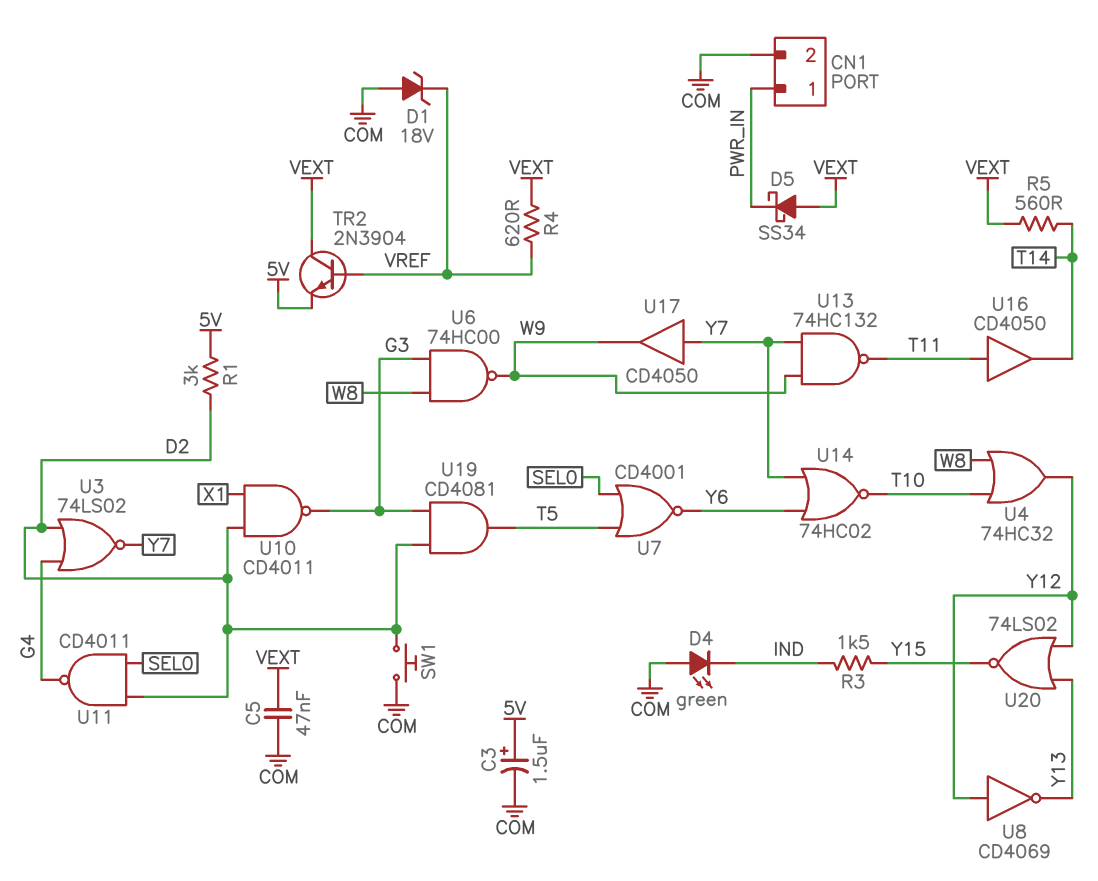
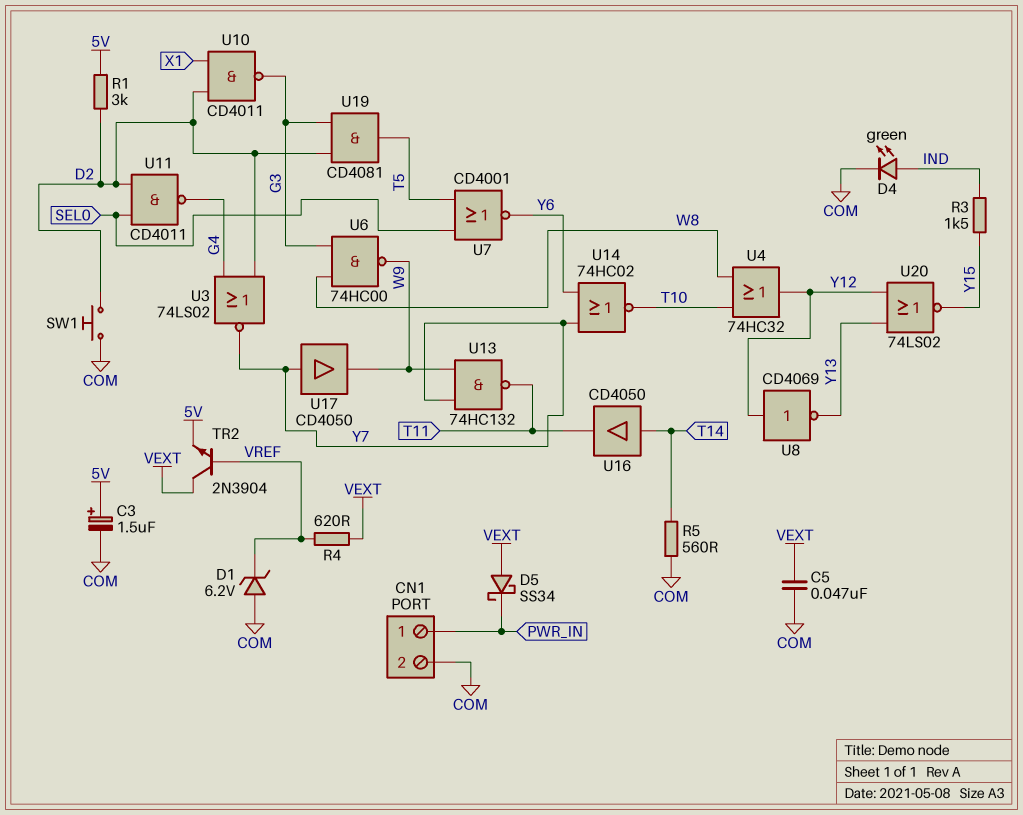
D1: zener 18V (A COM, K VREF) -> zener 6.2V (A COM, K VREF)
D4: LED green (A COM, K IND) -> LED green (A IND, K COM)
R5: 560 (T14, VEXT) -> 560 (COM, T14)
U16: buffer CD4050 (in T11, out T14) -> buffer CD4050 (in T14, out T11)

